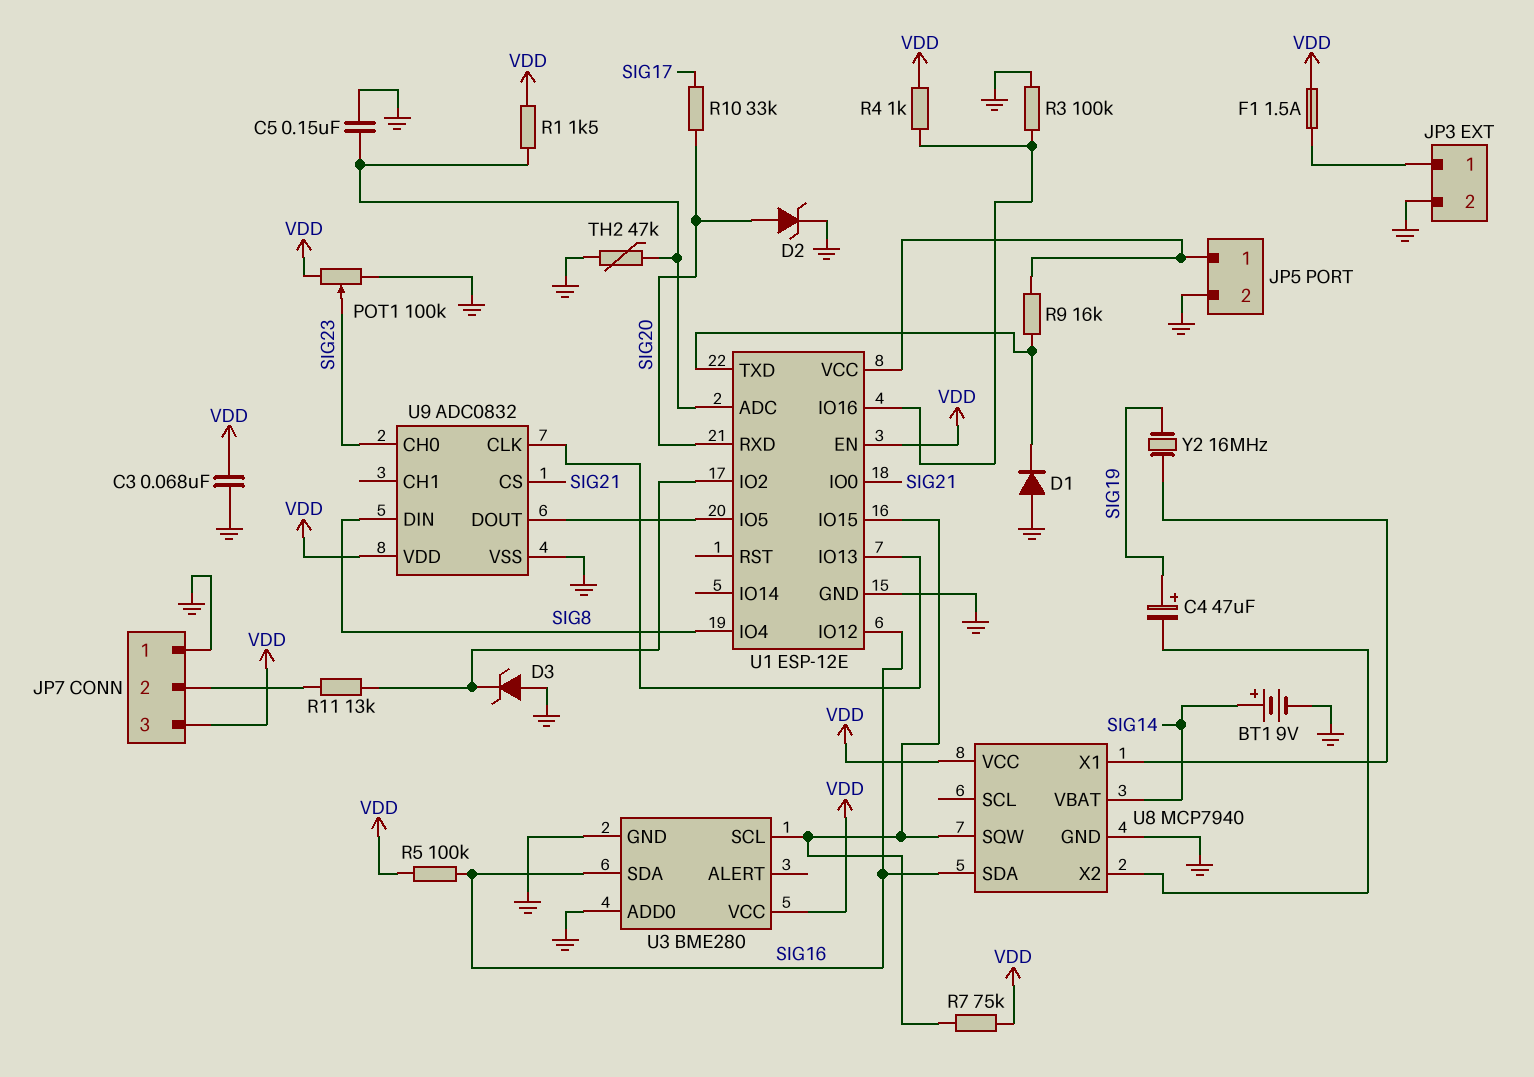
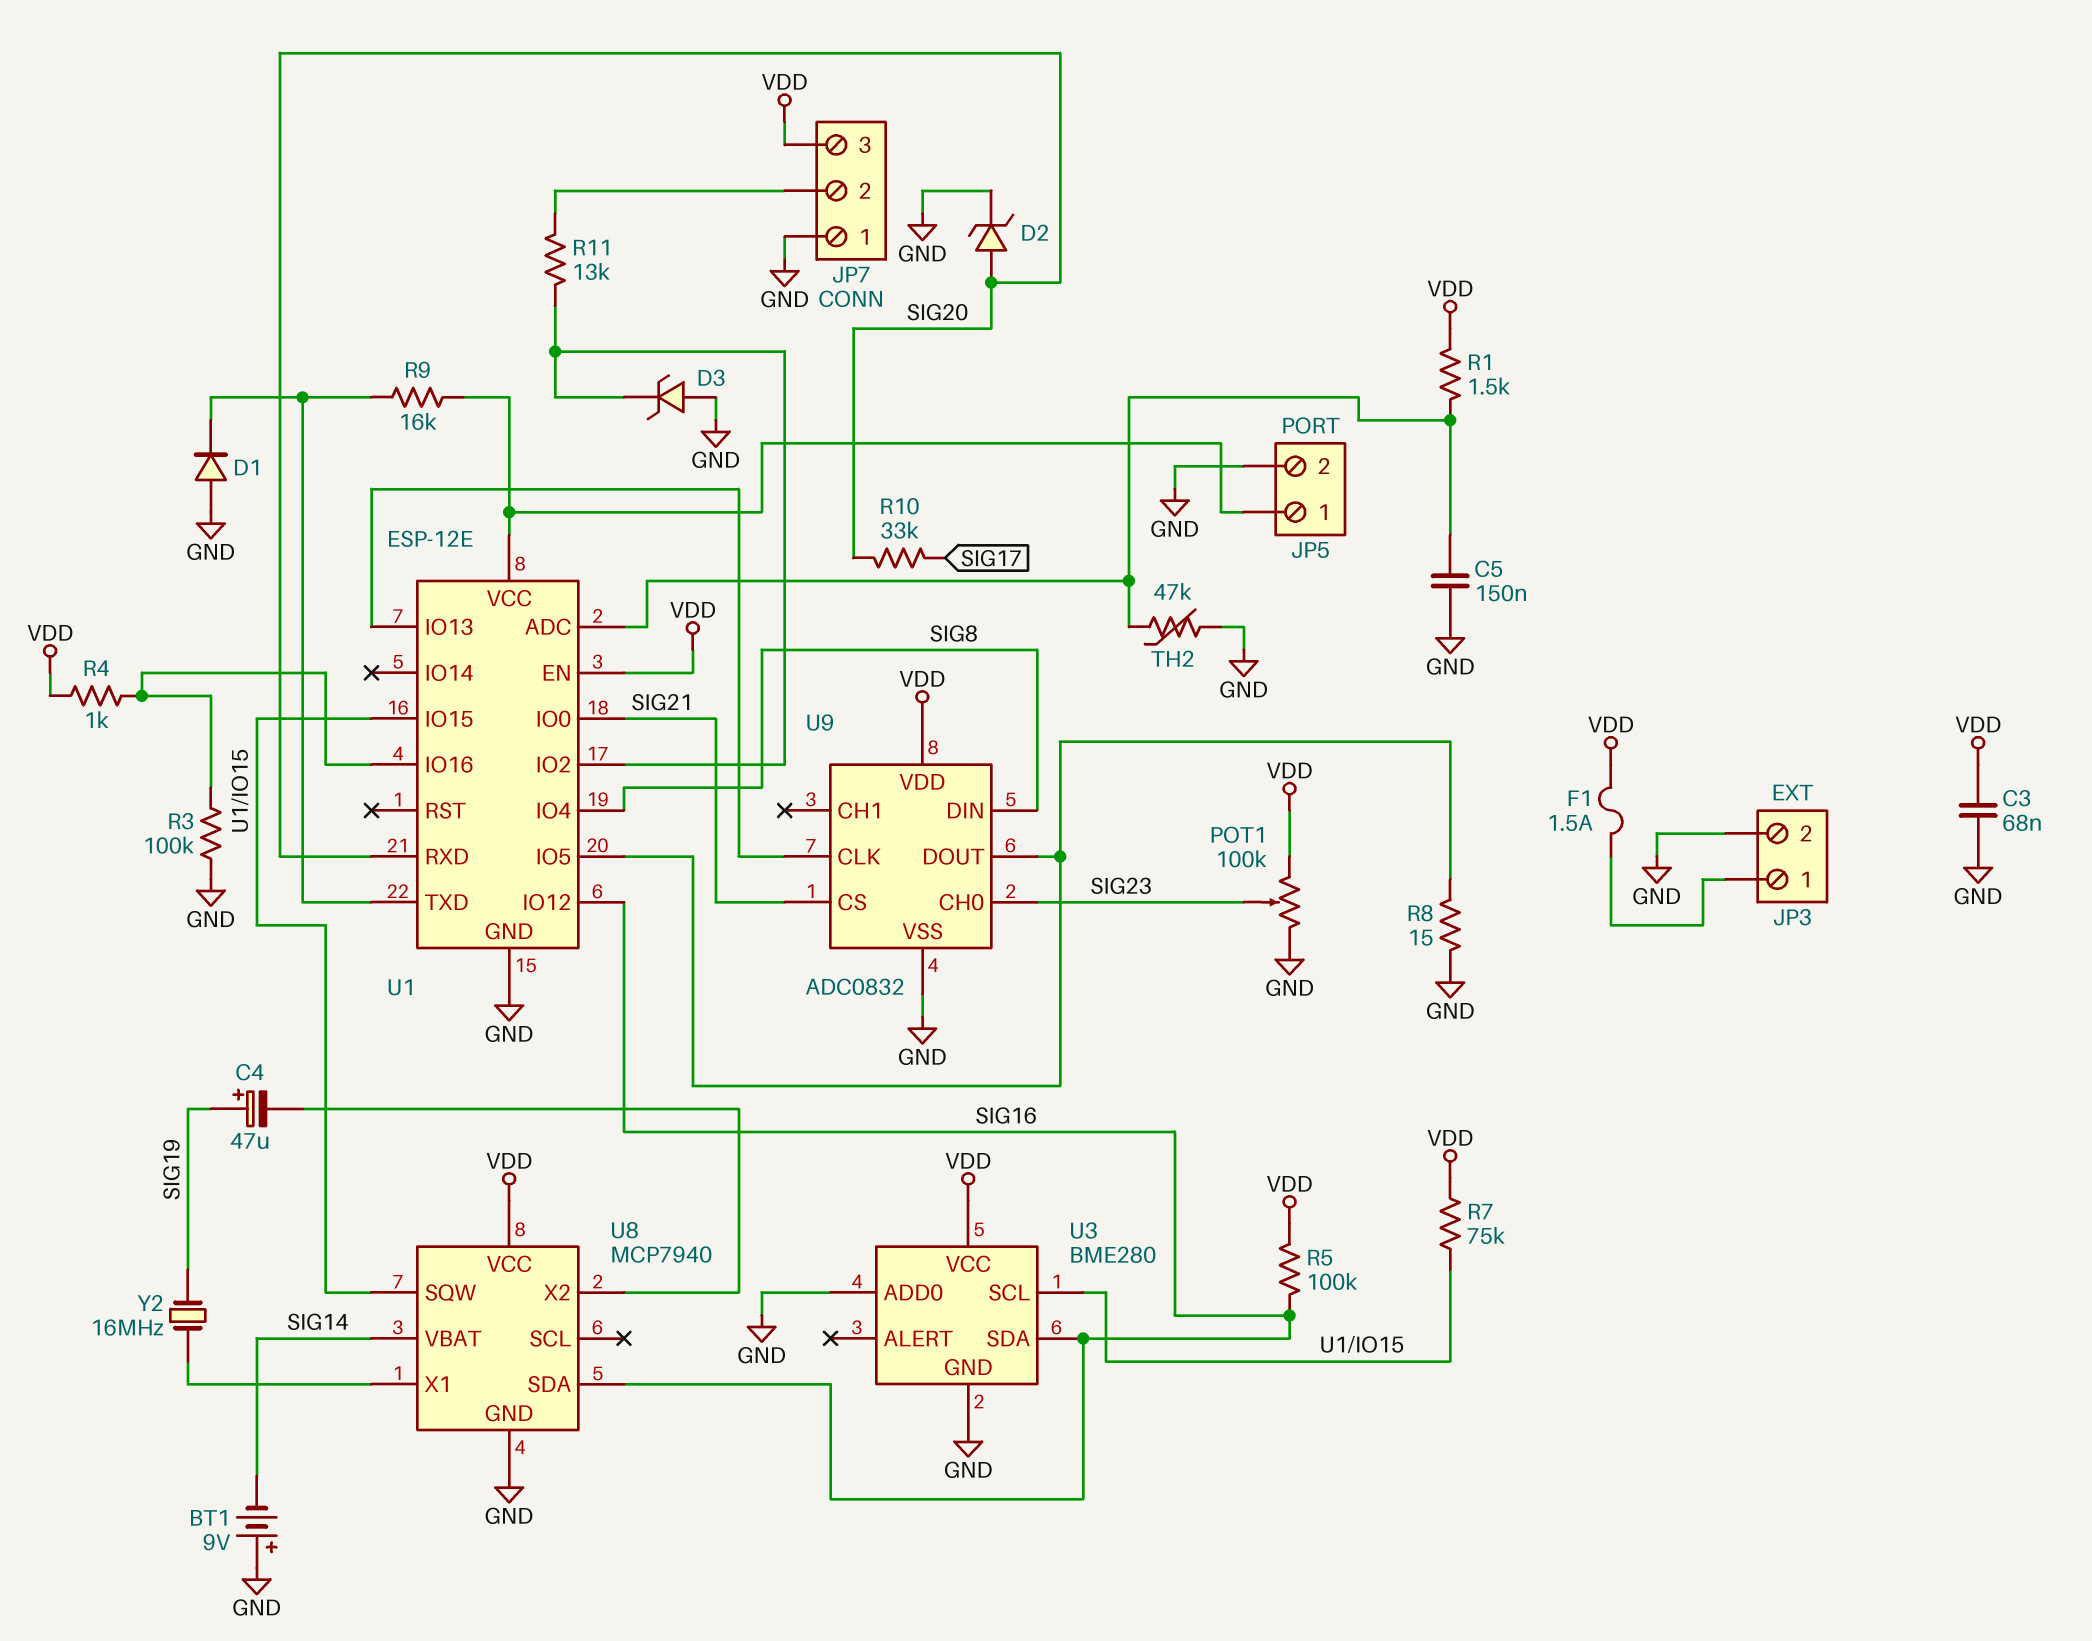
BT1: 9V (plus SIG14, minus GND) -> 9V (plus GND, minus SIG14)
R8: none -> 15 (GND, U1/IO5)

